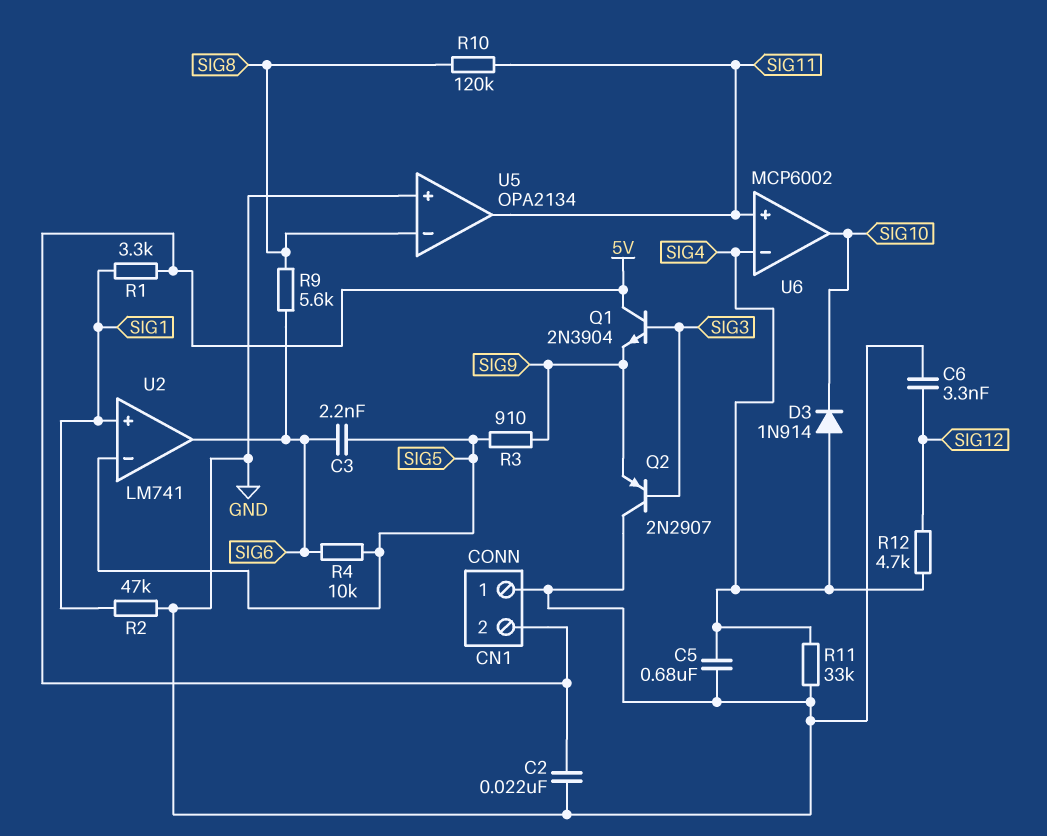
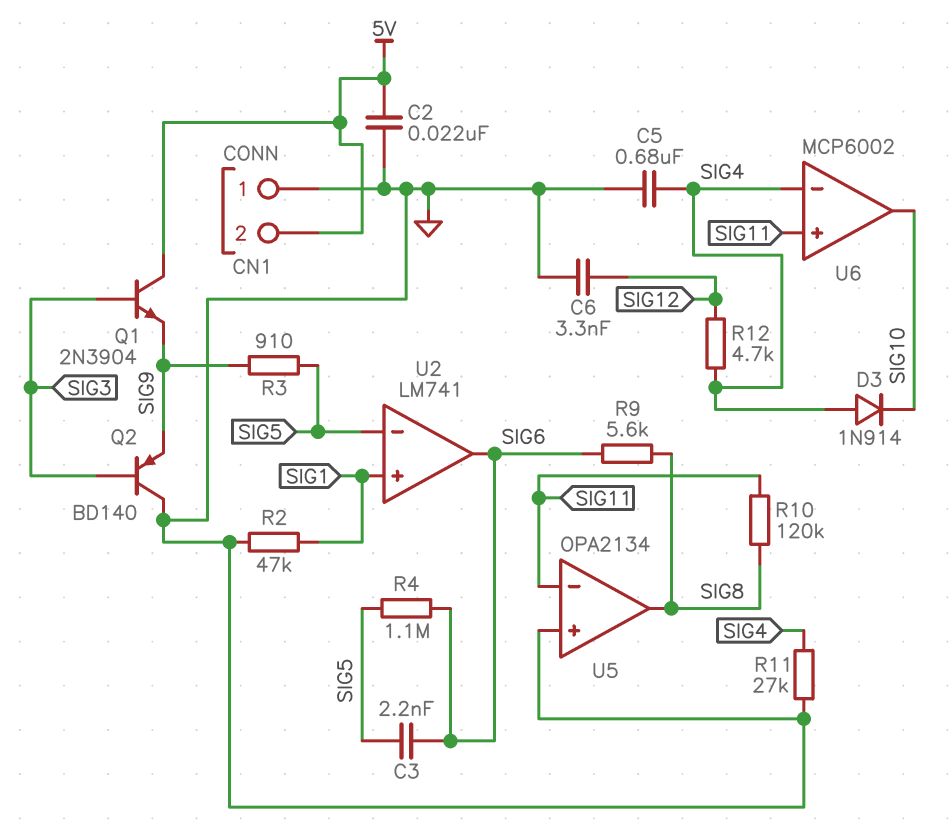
Q2: PNP 2N2907 (B SIG3, C GND, E SIG9) -> PNP BD140 (B SIG3, C GND, E SIG9)
R1: 3.3k (5V, SIG1) -> none
R4: 10k (SIG5, SIG6) -> 1.1M (SIG5, SIG6)
R11: 33k (GND, SIG4) -> 27k (GND, SIG4)
U5 pin in-: SIG8 -> SIG11
U5 pin out: SIG11 -> SIG8

